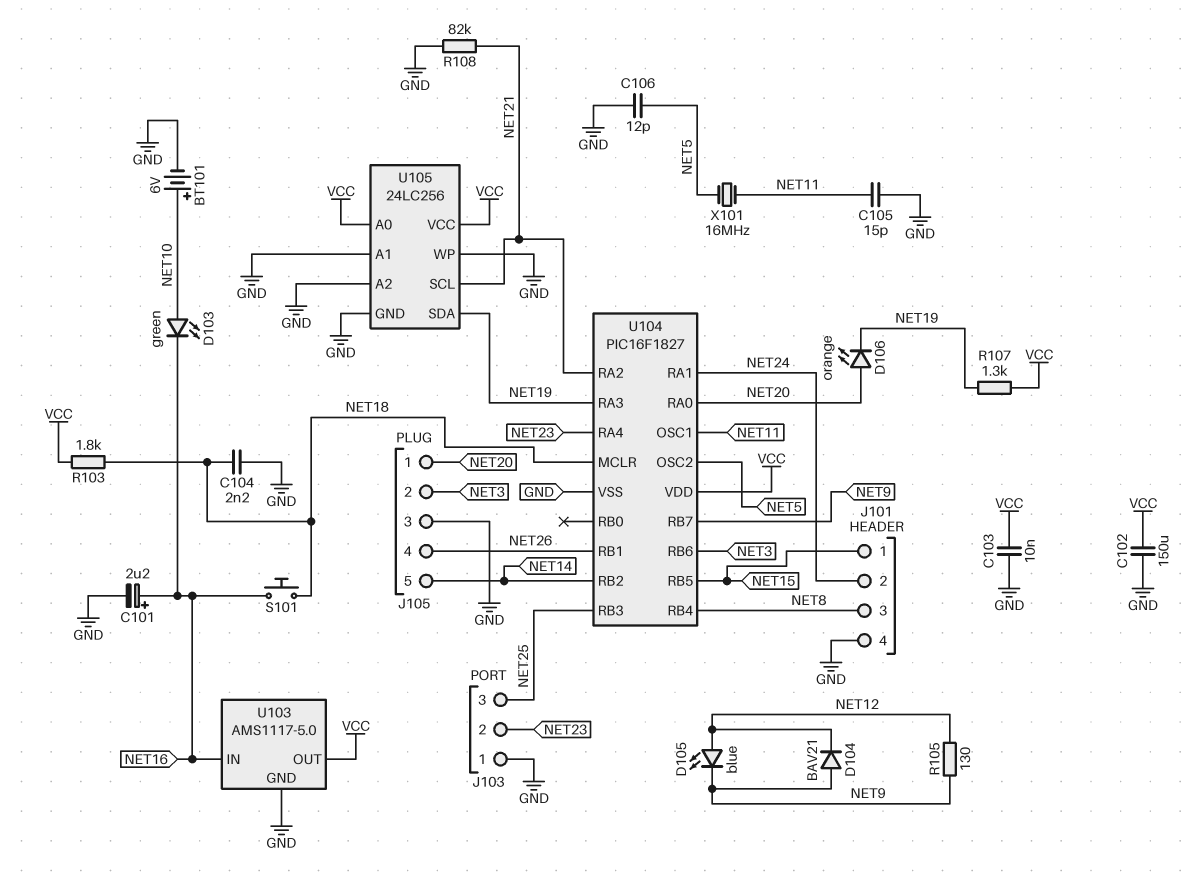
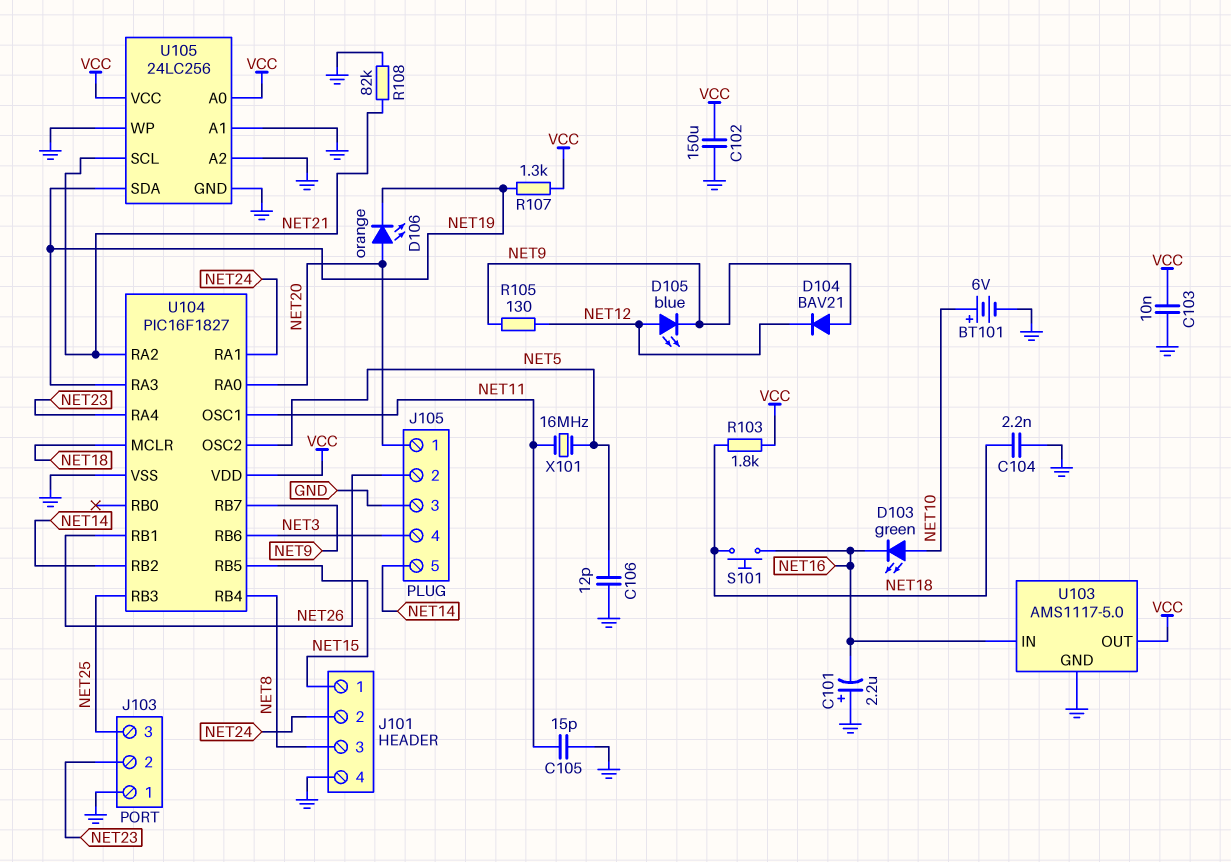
C101: 2.2uF (plus NET16, minus GND) -> 2.2uF (plus GND, minus NET16)
J105 pin 2: NET3 -> NET26
J105 pin 4: NET26 -> NET3

